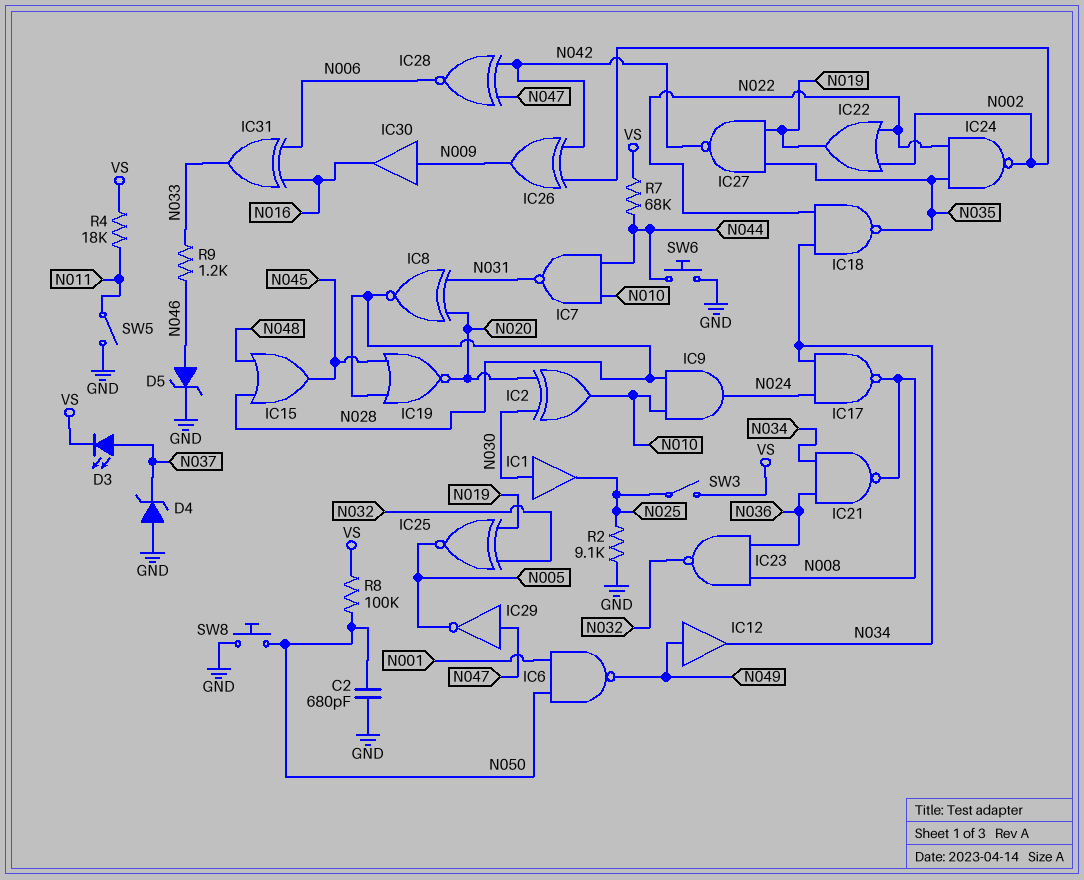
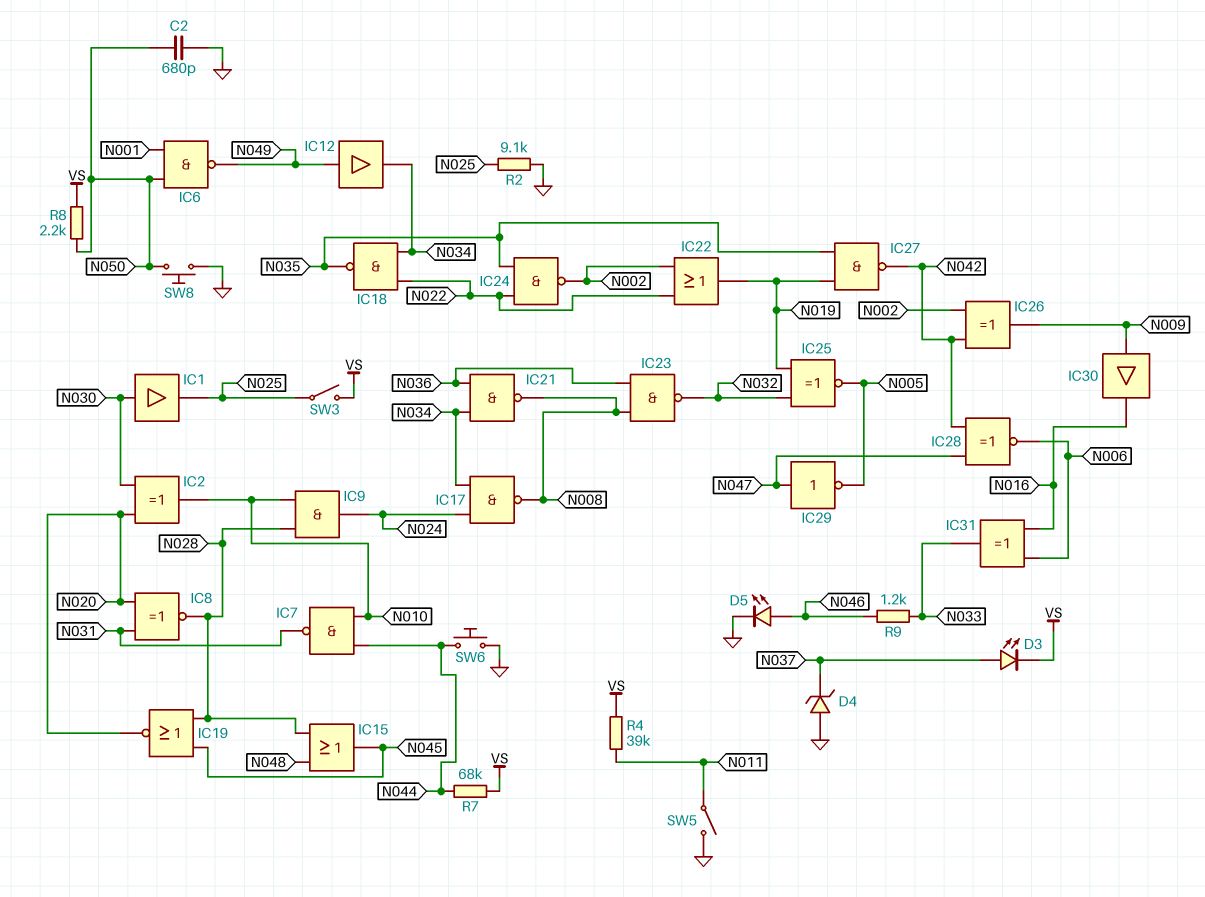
D5: zener (A N046, K GND) -> LED (A N046, K GND)
R4: 18k (N011, VS) -> 39k (N011, VS)
R8: 100k (N050, VS) -> 2.2k (N050, VS)

